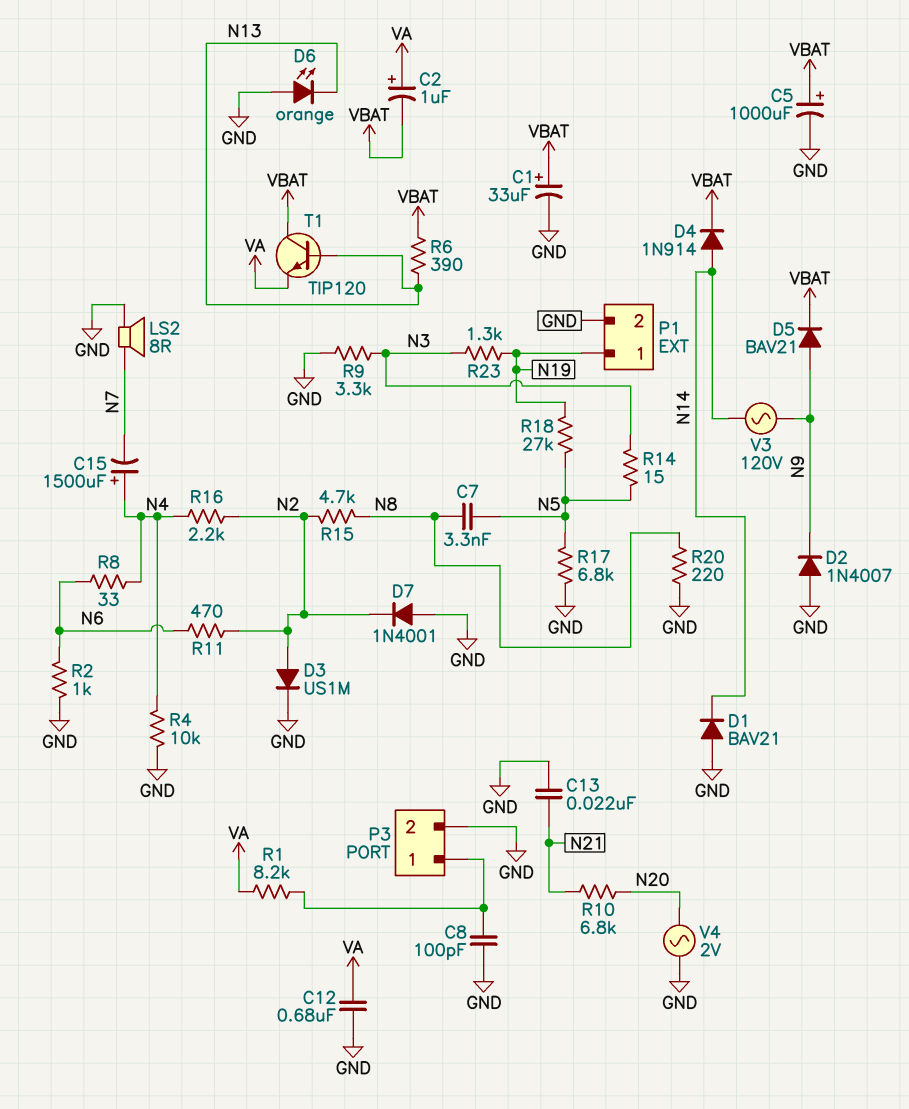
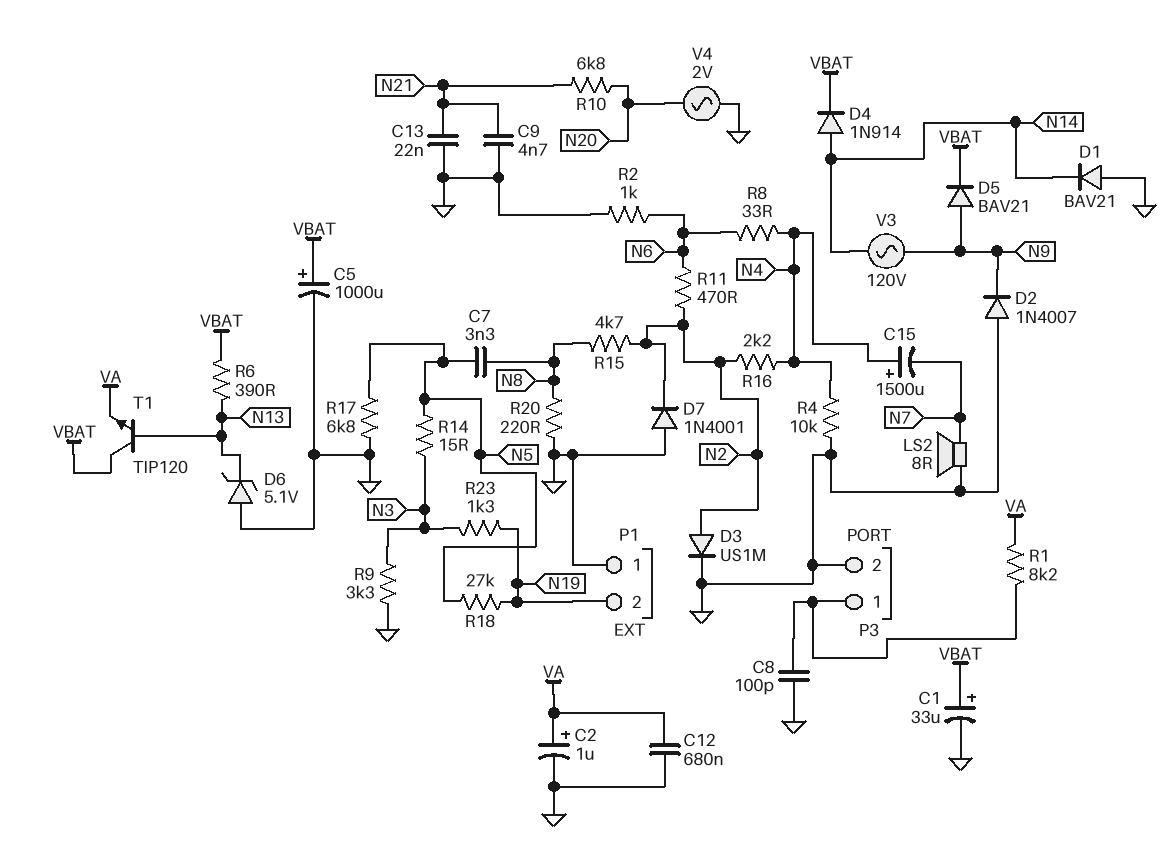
C2: 1uF (plus VA, minus VBAT) -> 1uF (plus VA, minus GND)
C9: none -> 4.7nF (GND, N21)
D6: LED orange (A GND, K N13) -> zener 5.1V (A GND, K N13)
P1 pin 1: N19 -> GND
P1 pin 2: GND -> N19

